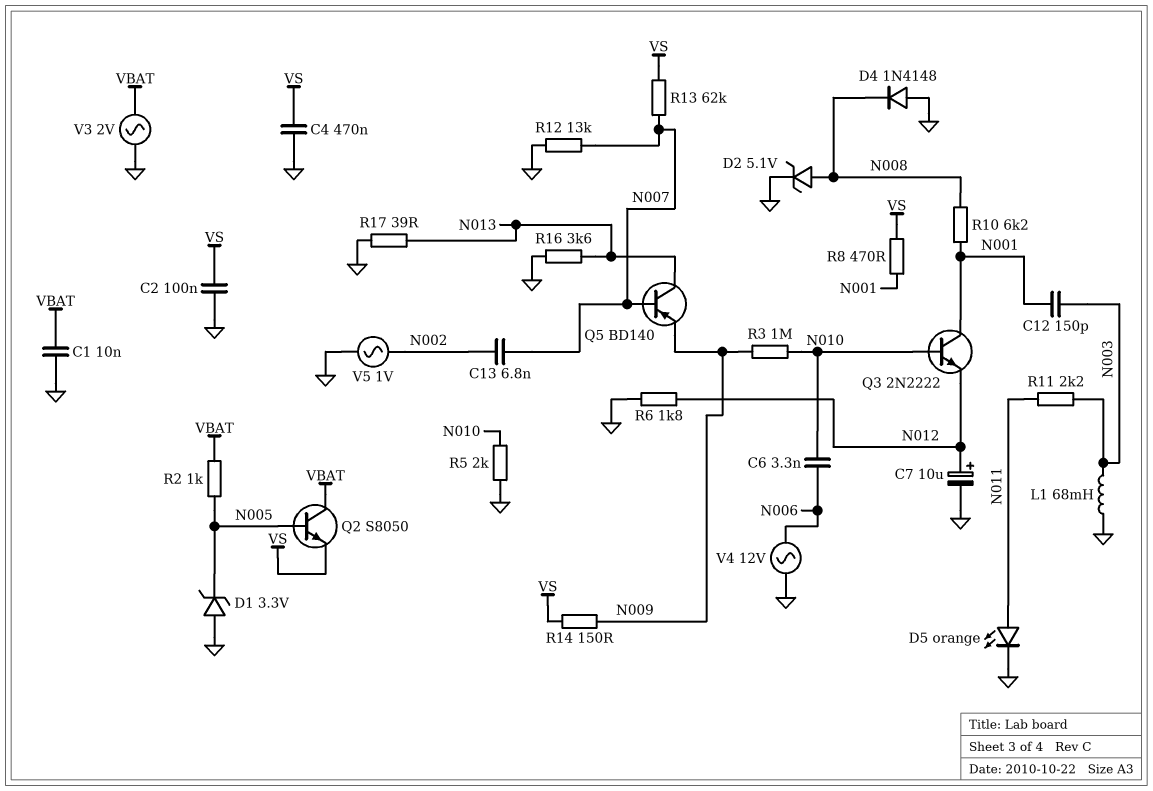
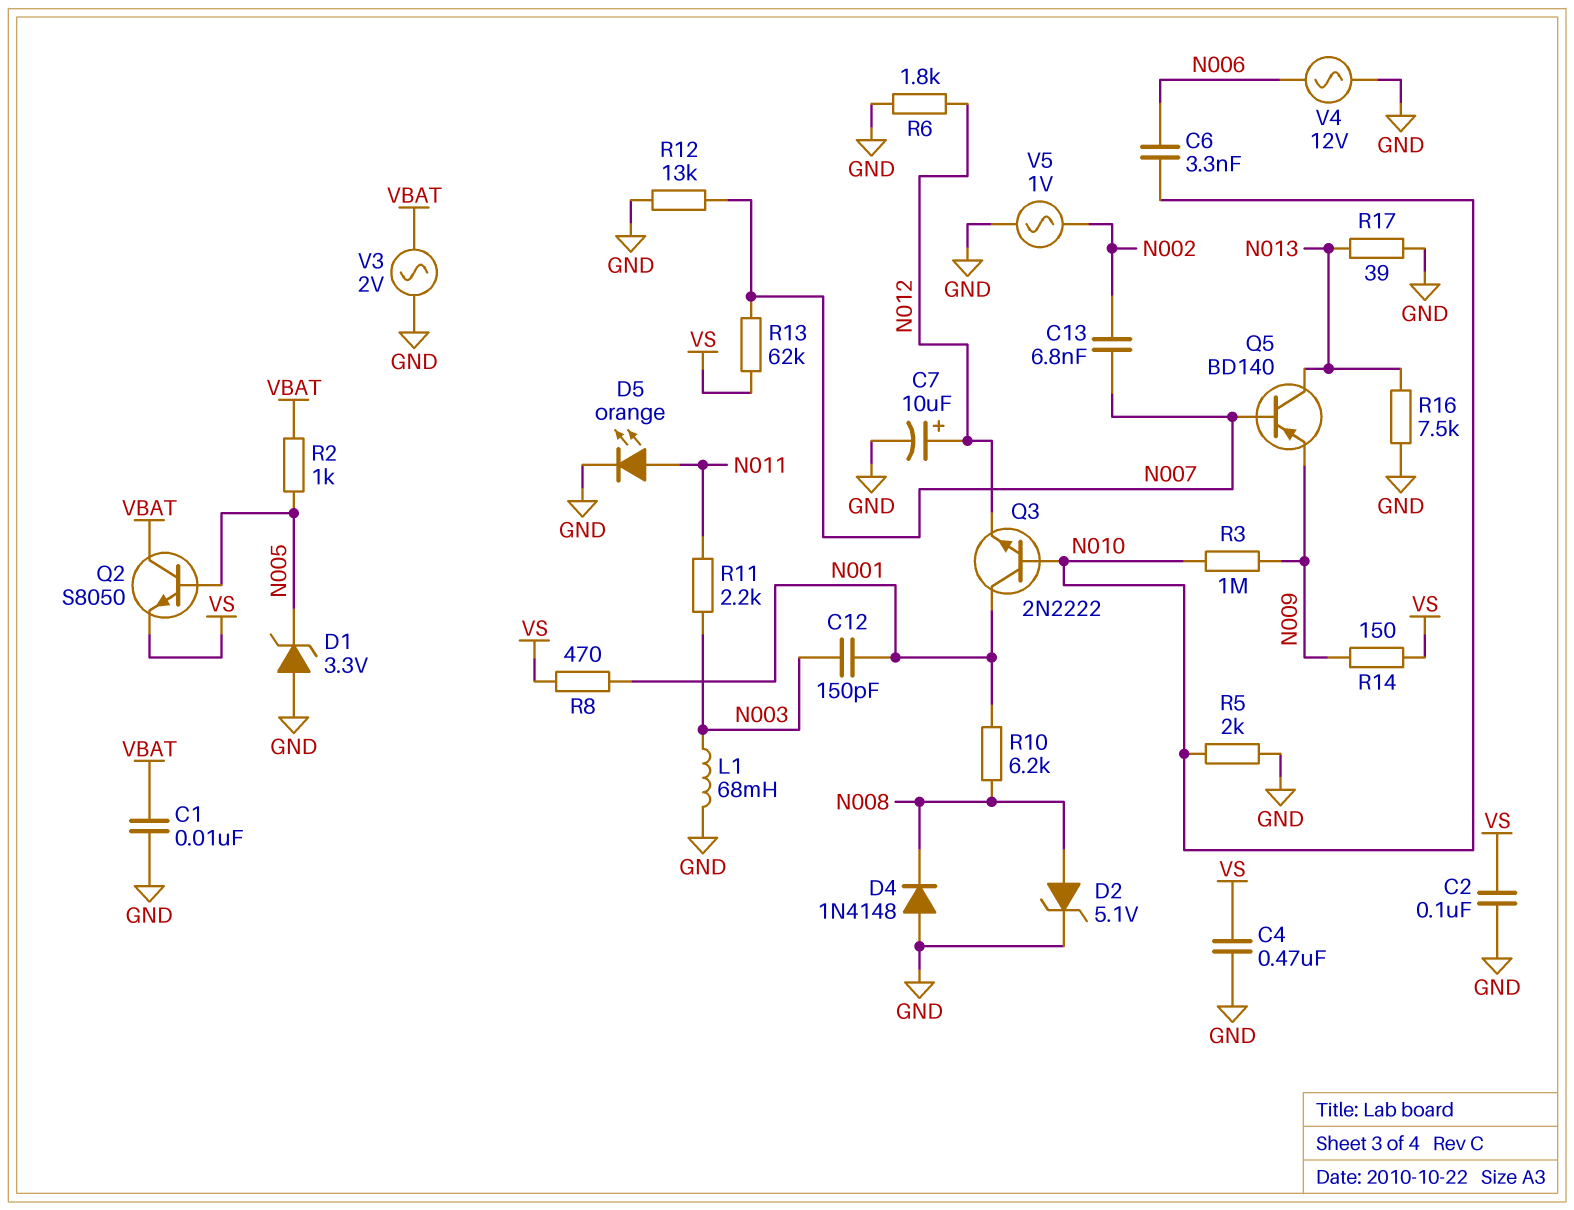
R16: 3.6k (GND, N013) -> 7.5k (GND, N013)

